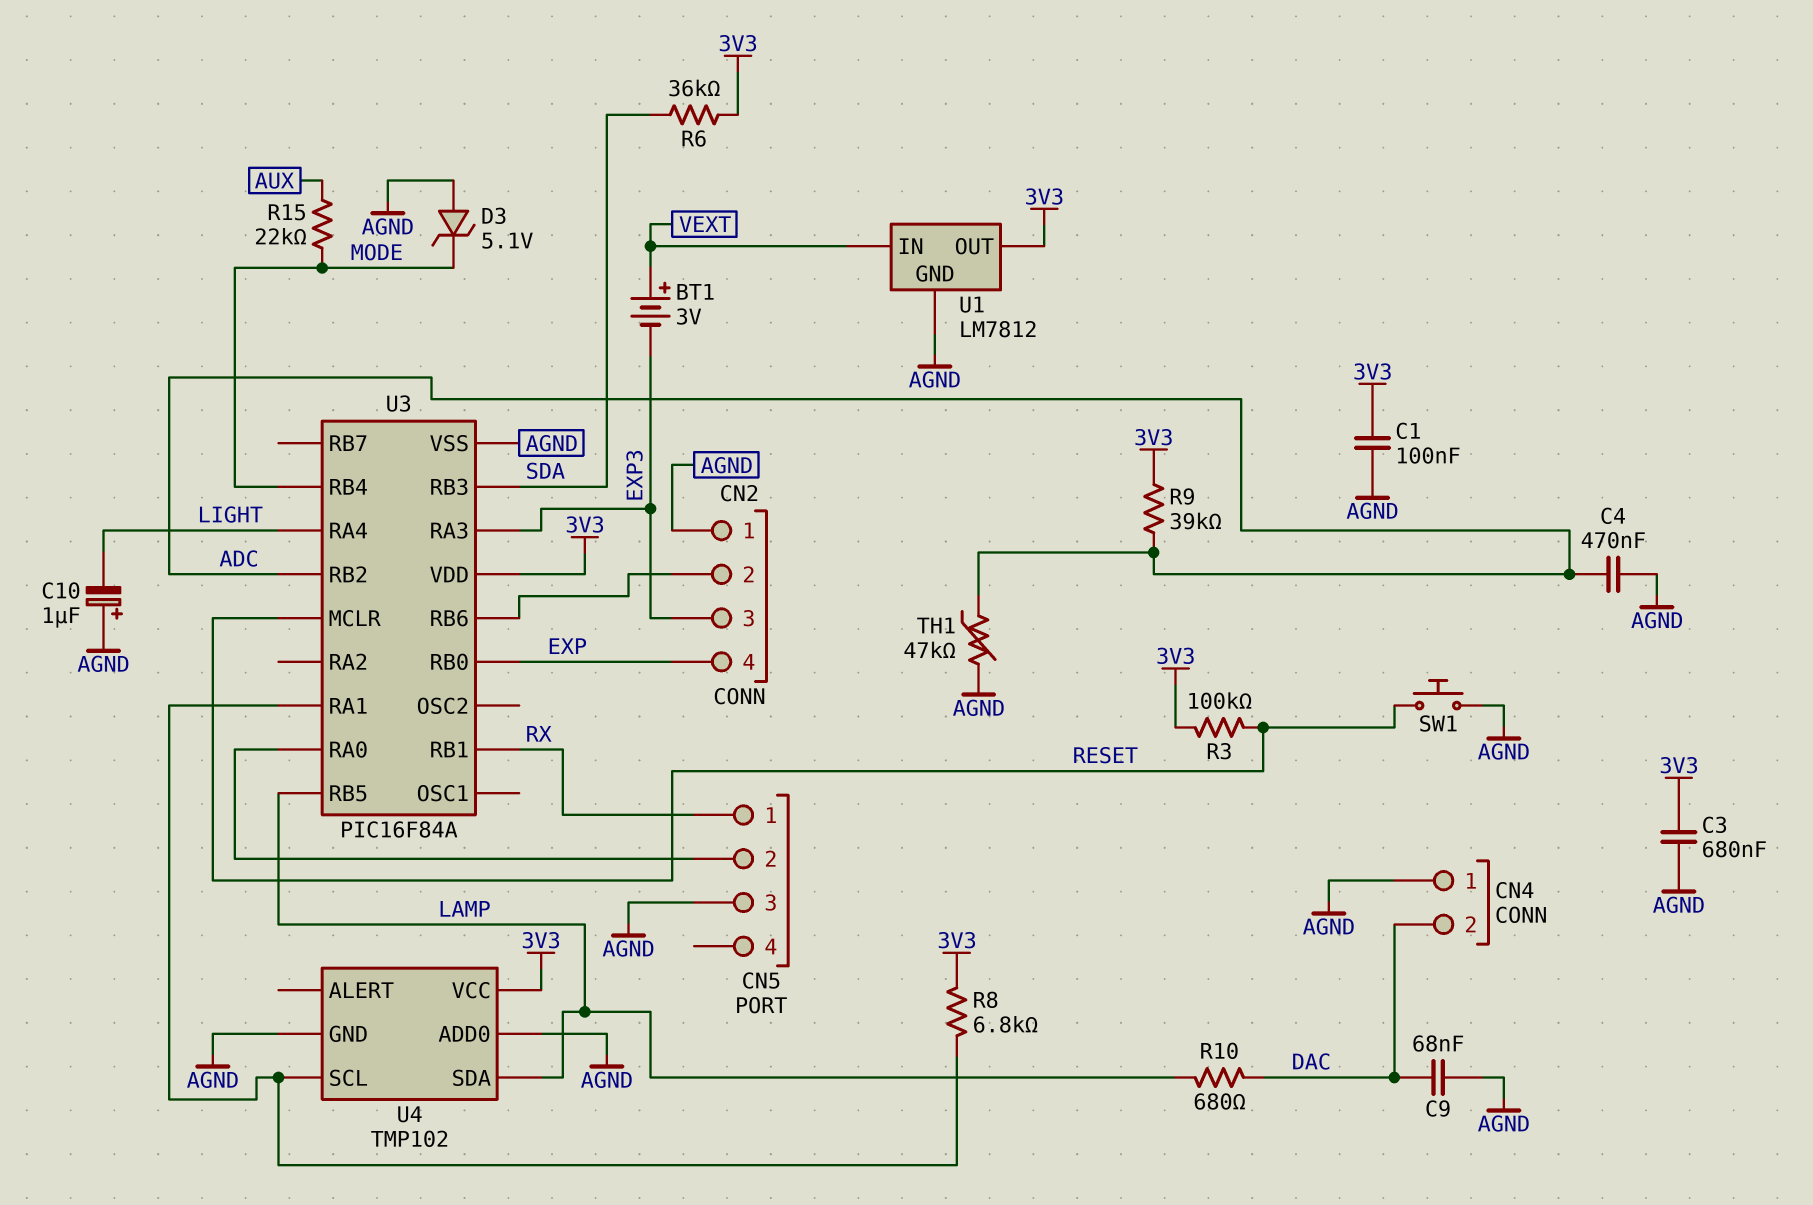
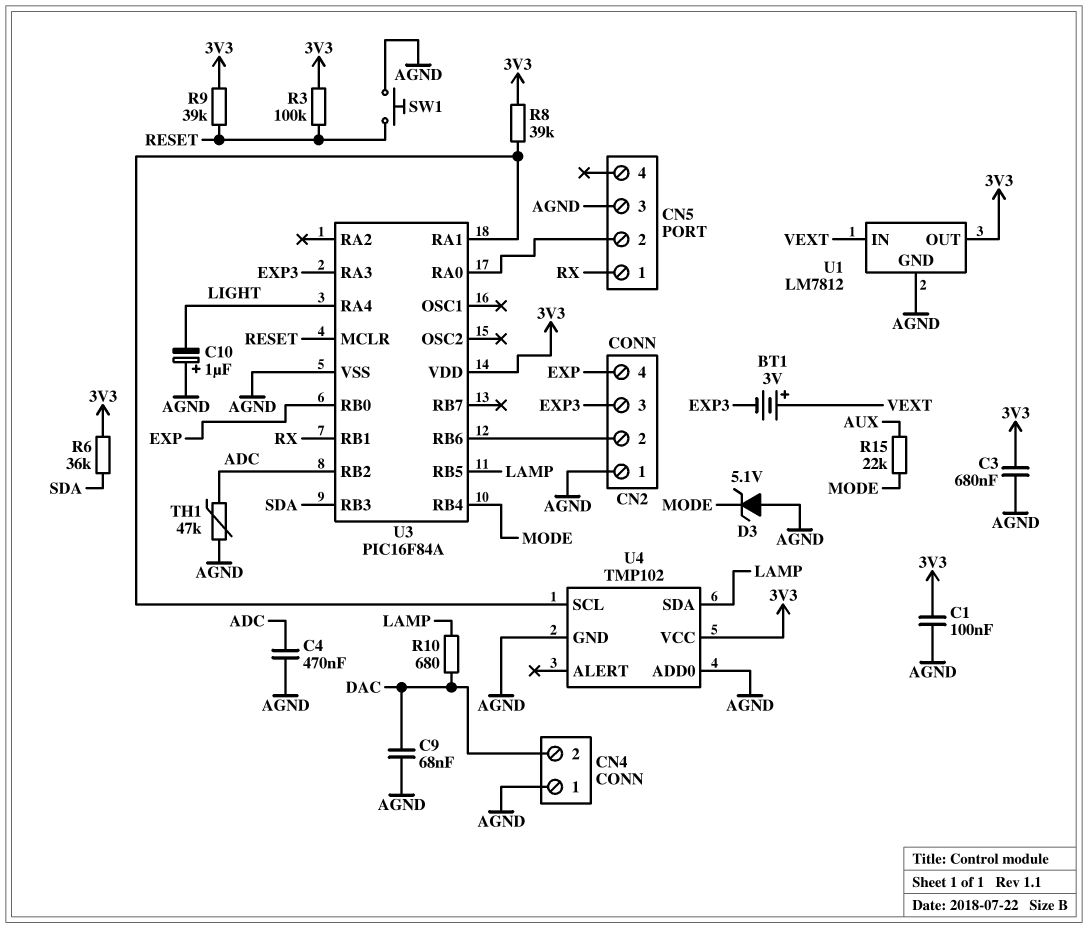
R8: 6.8k (3V3, U3/RA1) -> 39k (3V3, U3/RA1)
R9: 39k (3V3, ADC) -> 39k (3V3, RESET)

